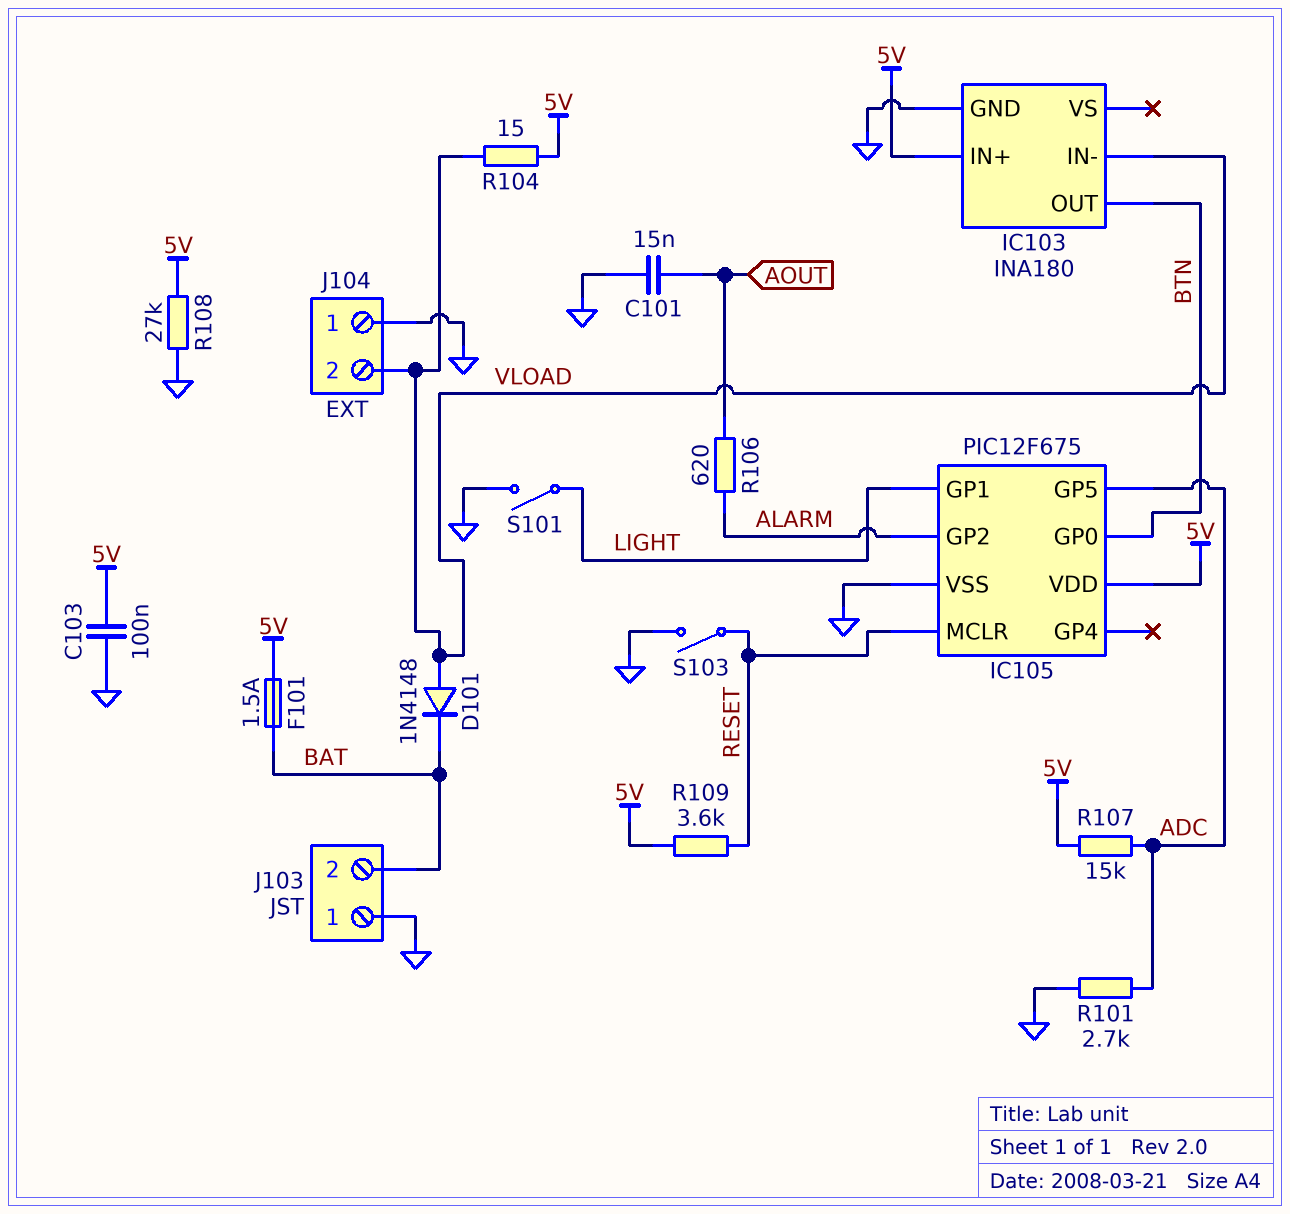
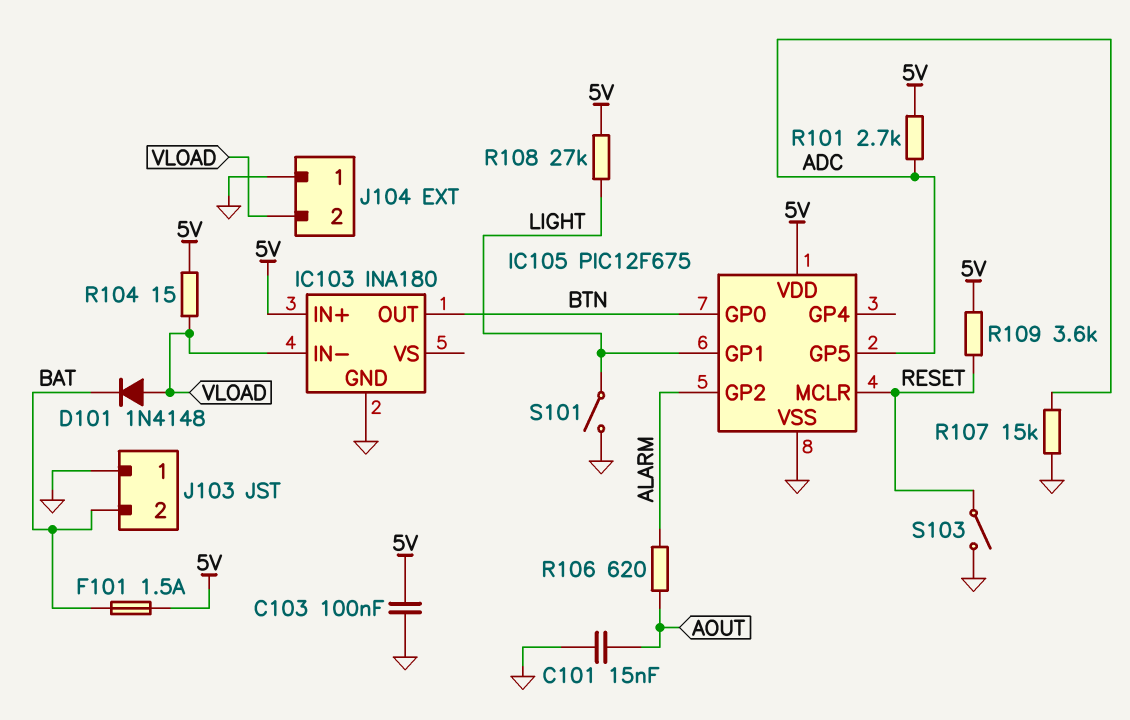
R101: 2.7k (ADC, GND) -> 2.7k (5V, ADC)
R107: 15k (5V, ADC) -> 15k (ADC, GND)
R108: 27k (5V, GND) -> 27k (5V, LIGHT)

